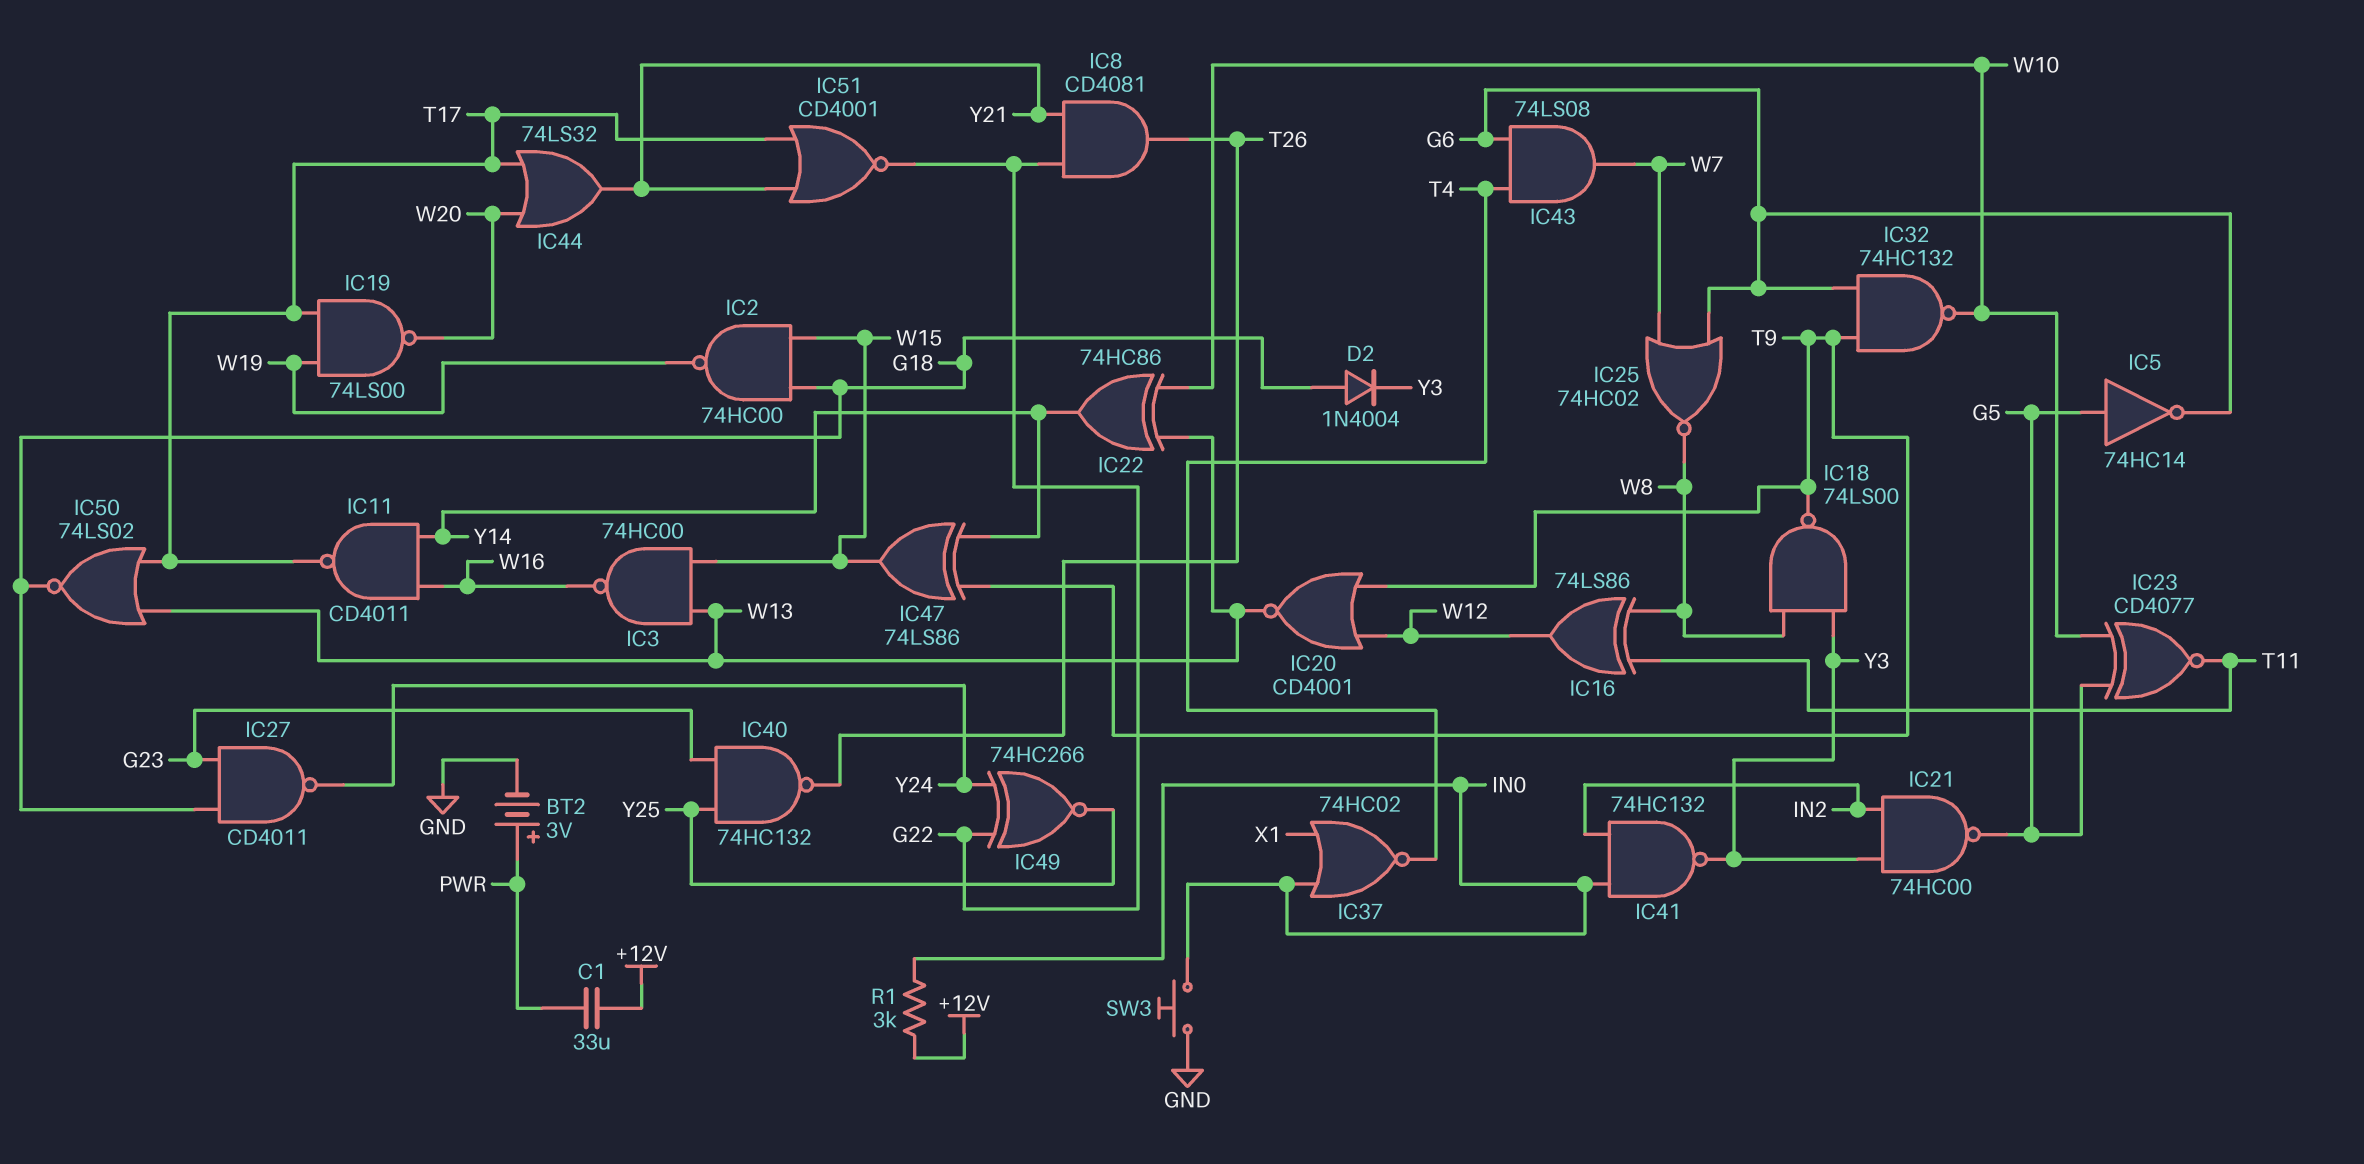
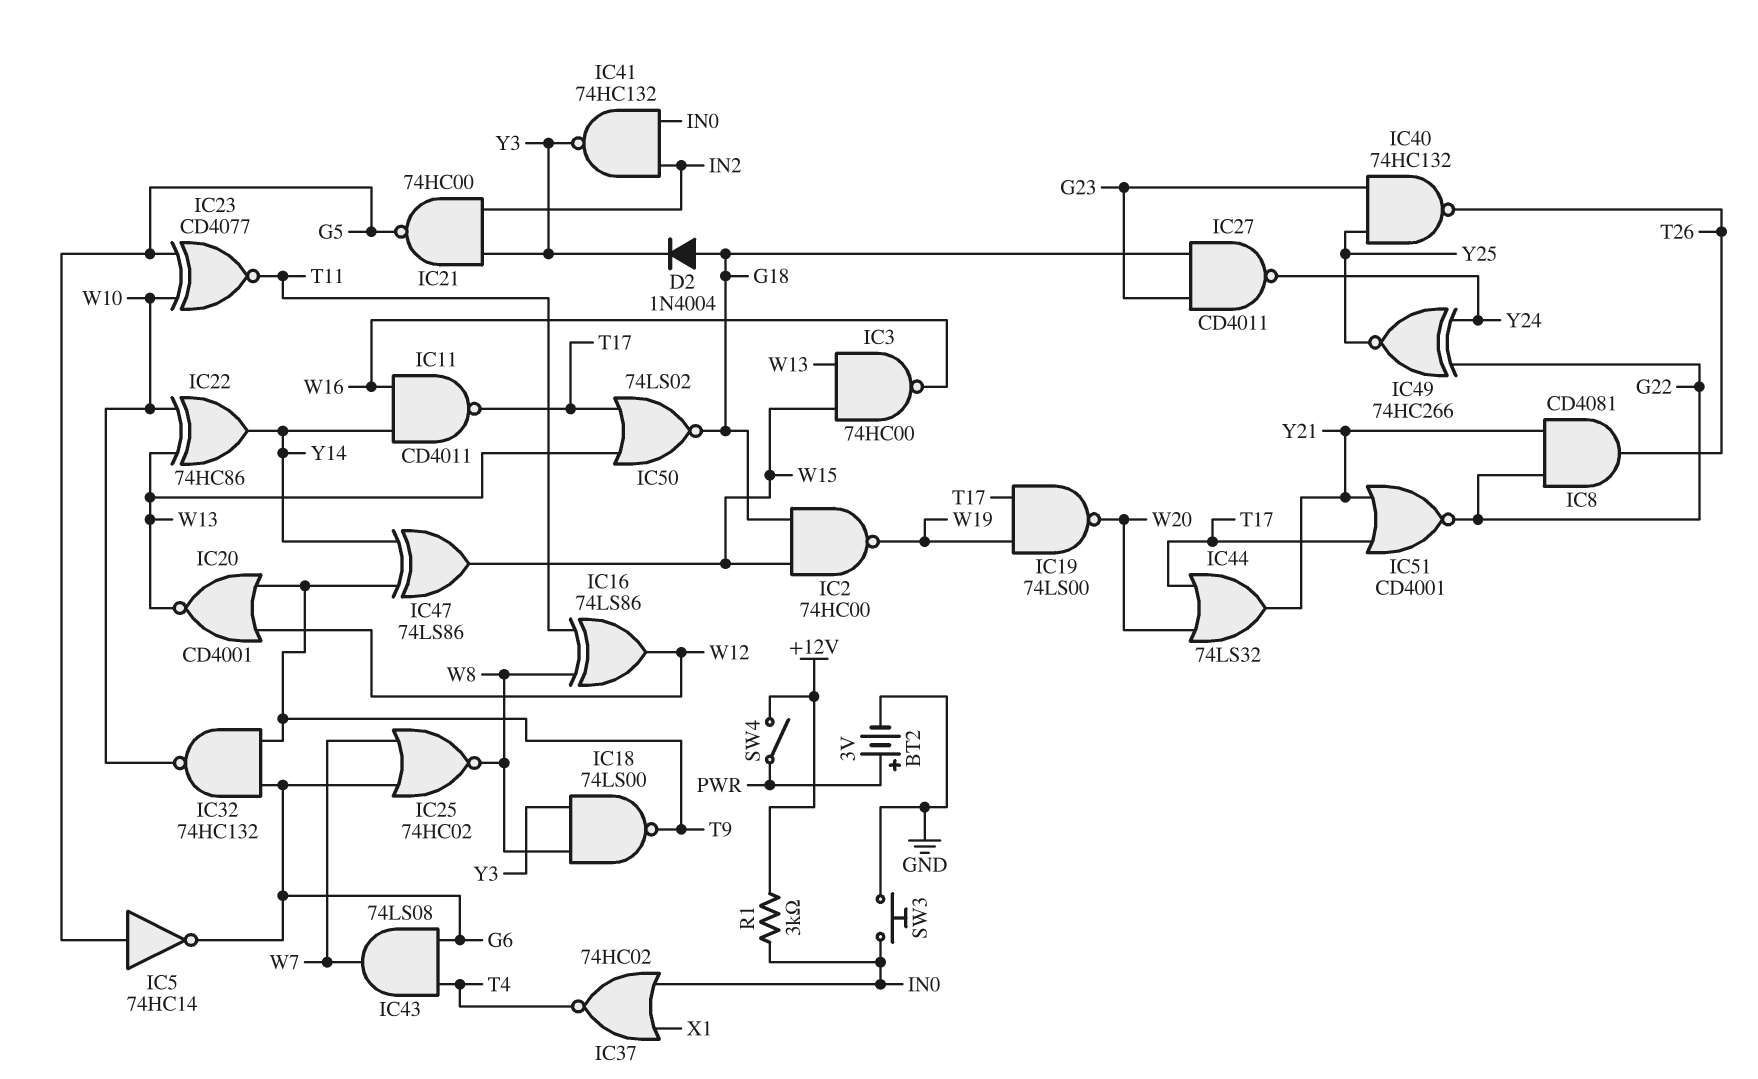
C1: 33uF (+12V, PWR) -> none
SW4: none -> switch (+12V, PWR)

